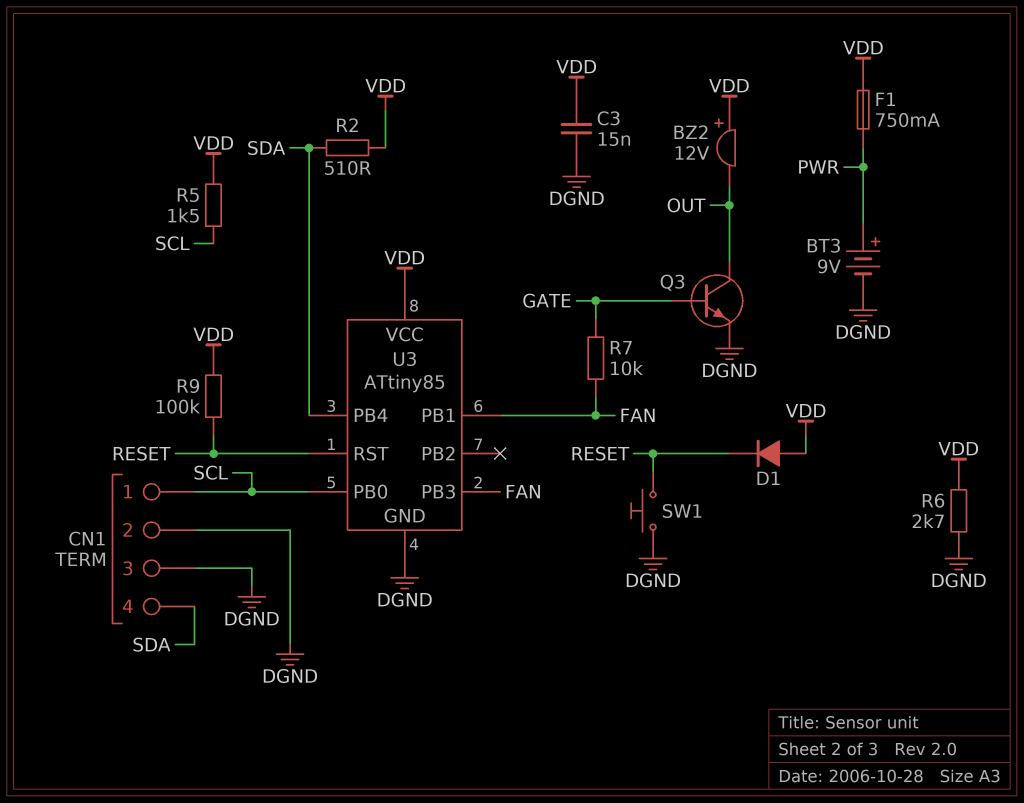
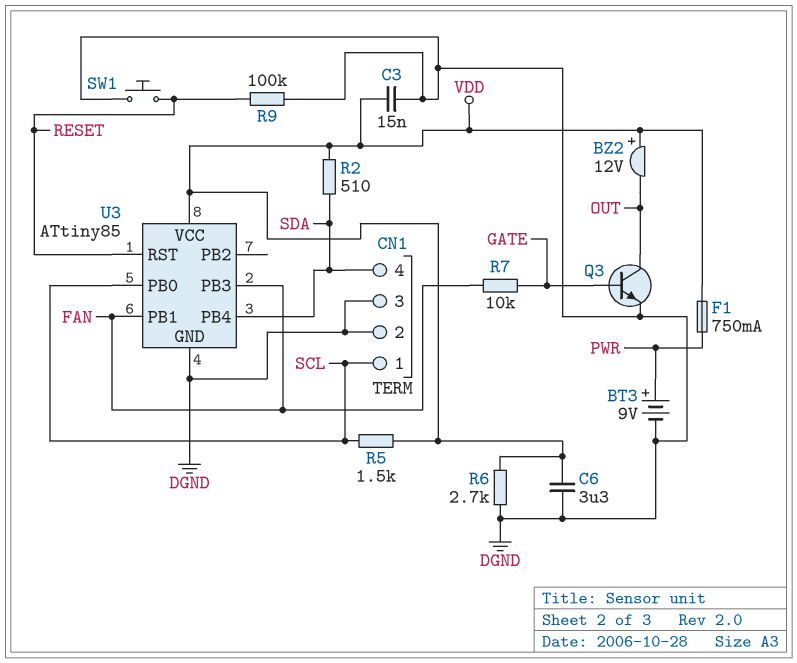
C6: none -> 3.3uF (DGND, VDD)
D1: diode (A VDD, K RESET) -> none
R9: 100k (RESET, VDD) -> 100k (DGND, RESET)

